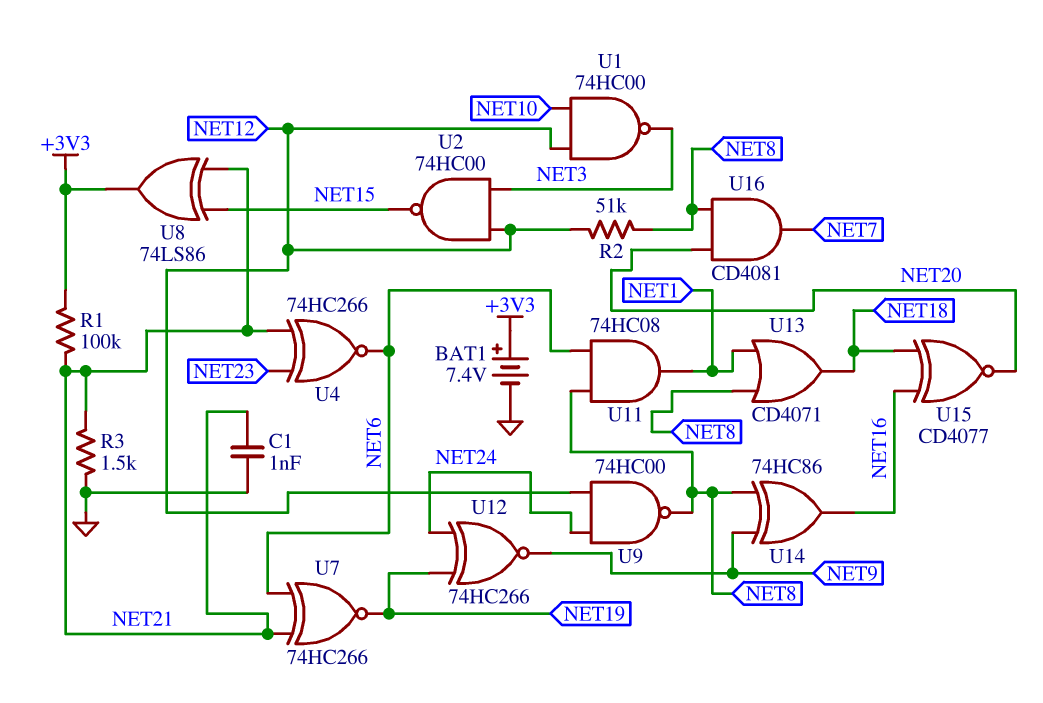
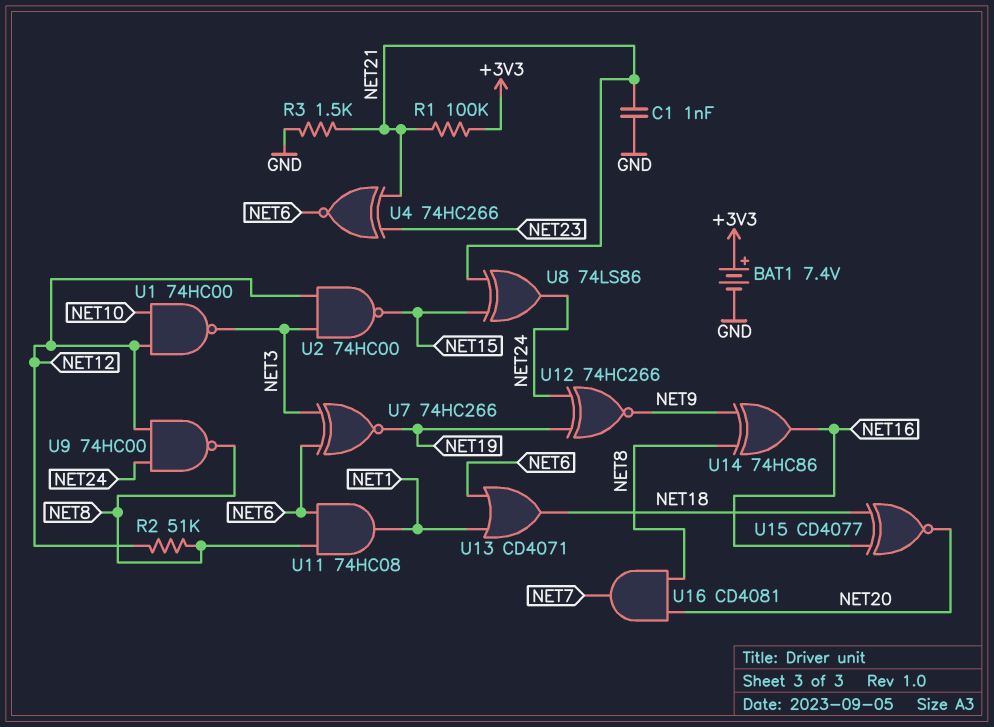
U7: XNOR 74HC266 (in NET6, in NET21, out NET19) -> XNOR 74HC266 (in NET3, in NET6, out NET19)
U8: XOR 74LS86 (in NET15, in NET21, out +3V3) -> XOR 74LS86 (in NET15, in NET21, out NET24)
U13: OR CD4071 (in NET1, in NET8, out NET18) -> OR CD4071 (in NET1, in NET6, out NET18)

